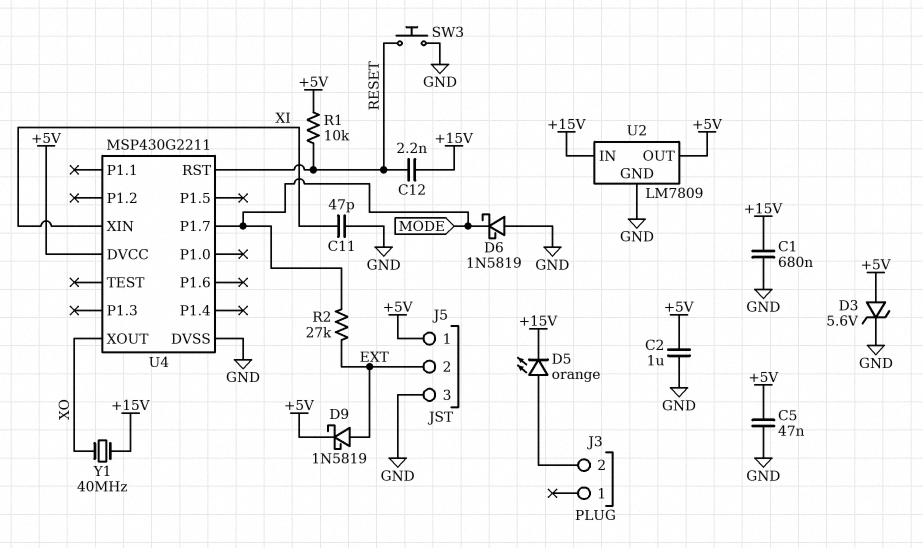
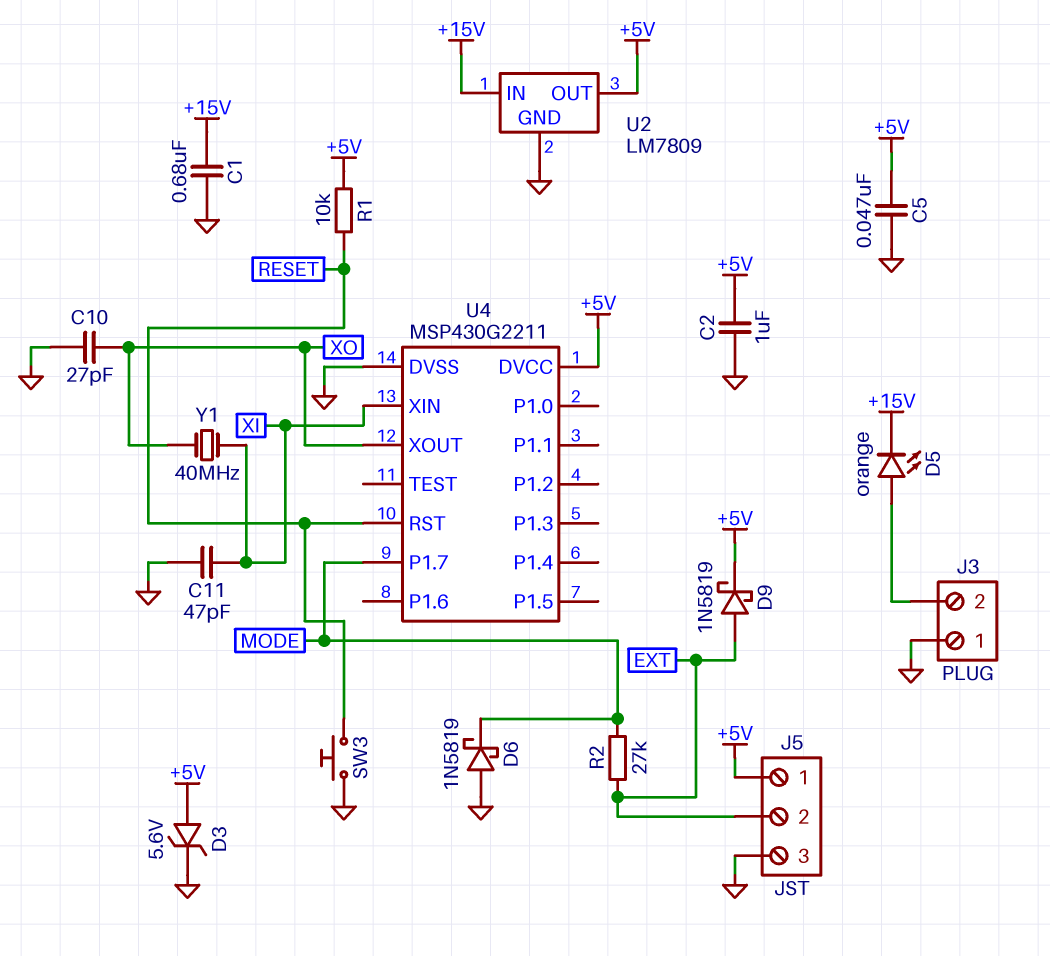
C10: none -> 27pF (GND, XO)
C12: 2.2nF (+15V, RESET) -> none
J3 pin 1: none -> GND
Y1: 40MHz (+15V, XO) -> 40MHz (XI, XO)

